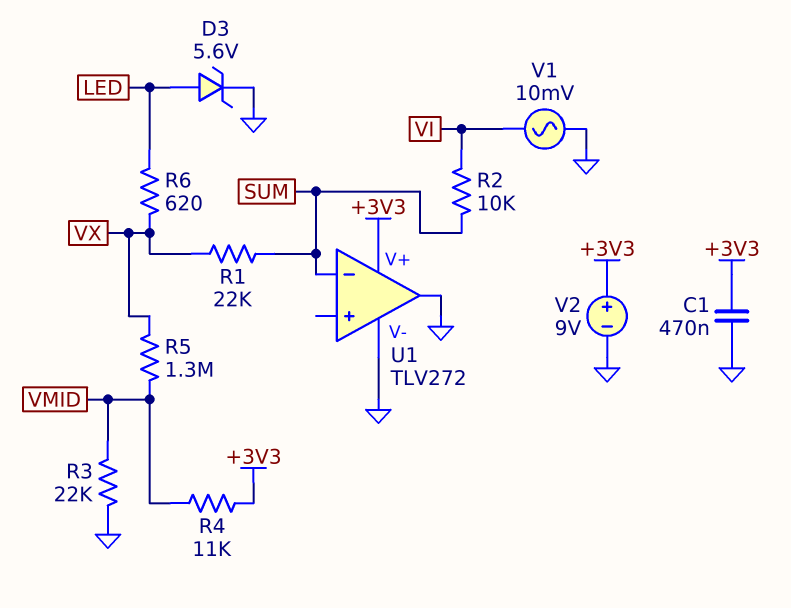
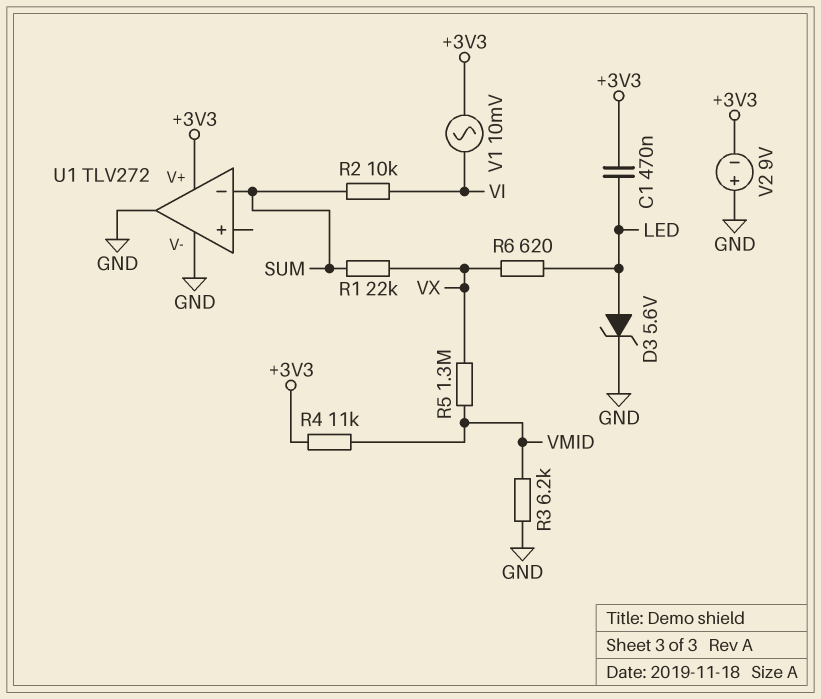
C1: 470nF (+3V3, GND) -> 470nF (+3V3, LED)
R3: 22k (GND, VMID) -> 6.2k (GND, VMID)
V1: AC 10mV (GND, VI) -> AC 10mV (+3V3, VI)
V2: 9V (plus +3V3, minus GND) -> 9V (plus GND, minus +3V3)

